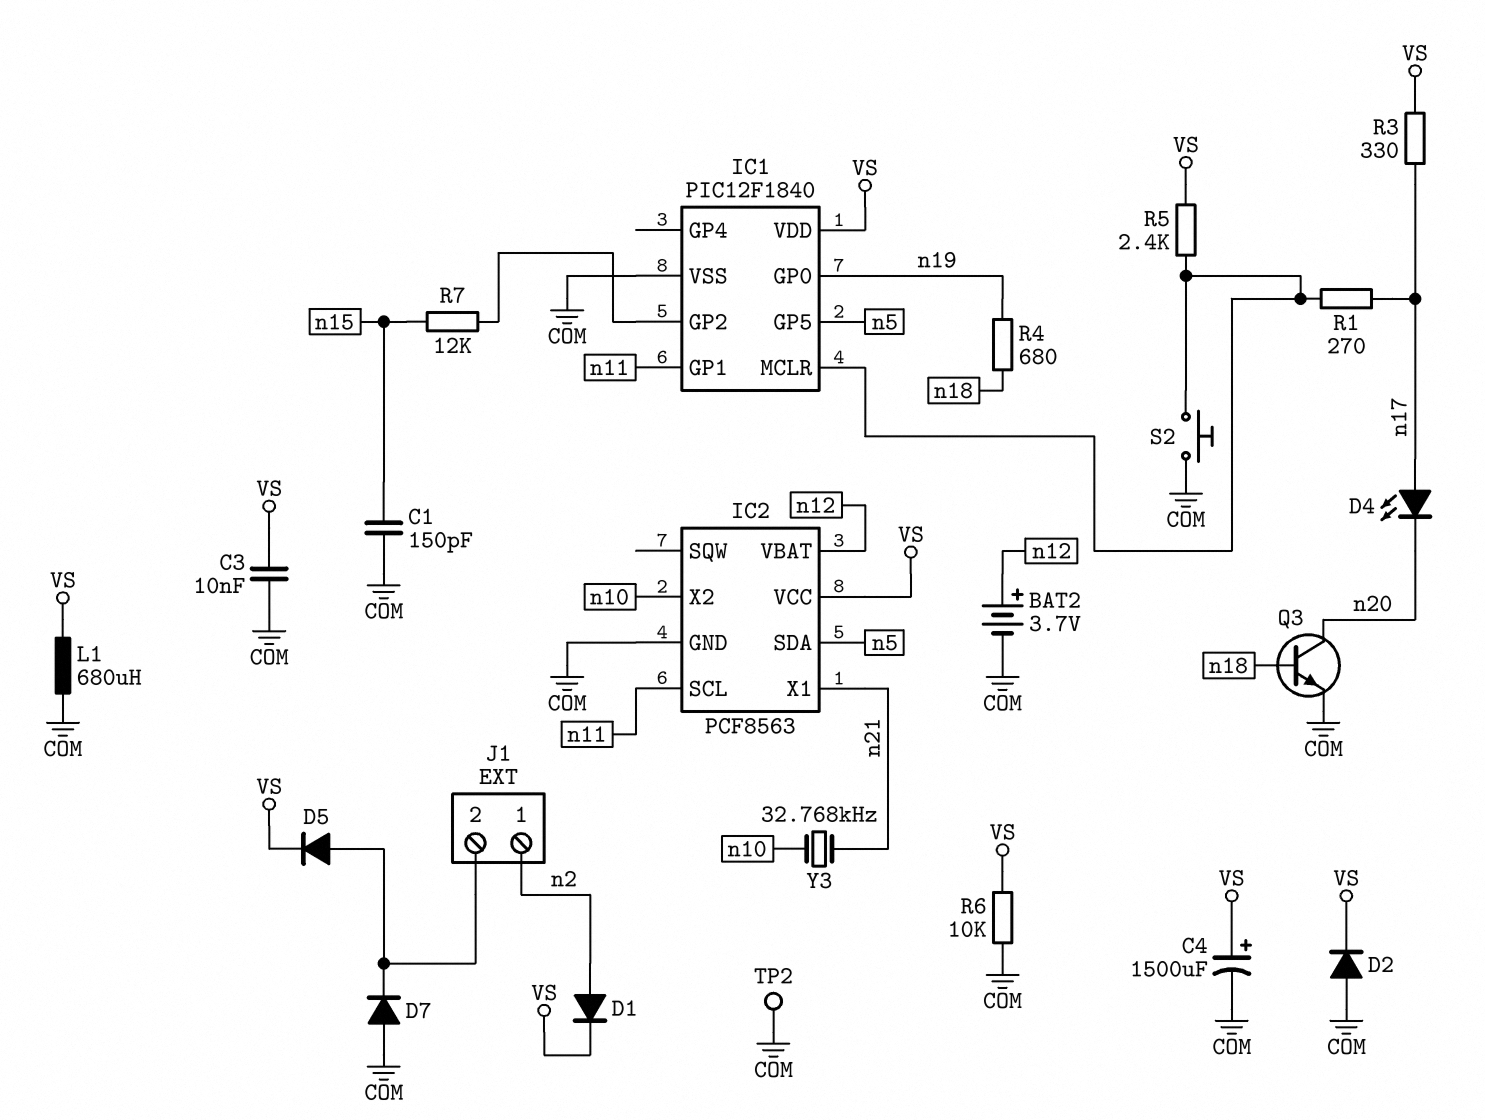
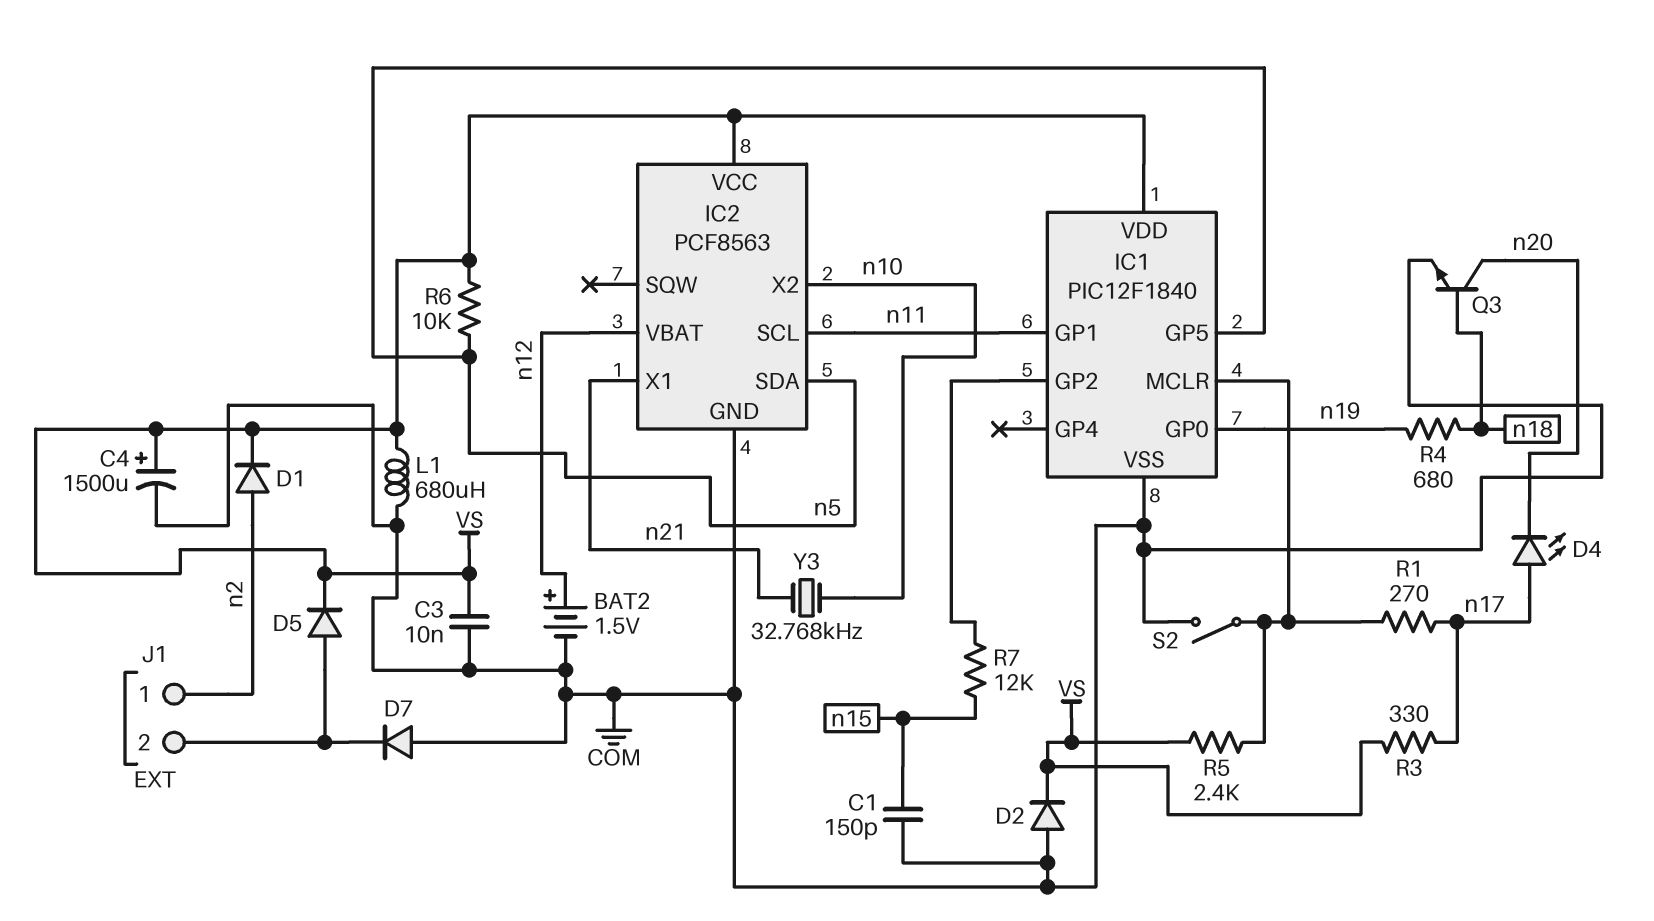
BAT2: 3.7V (plus n12, minus COM) -> 1.5V (plus n12, minus COM)
R6: 10k (COM, VS) -> 10k (VS, n5)
S2: button (COM, IC1/MCLR) -> switch (COM, IC1/MCLR)
TP2: test point (COM) -> none

